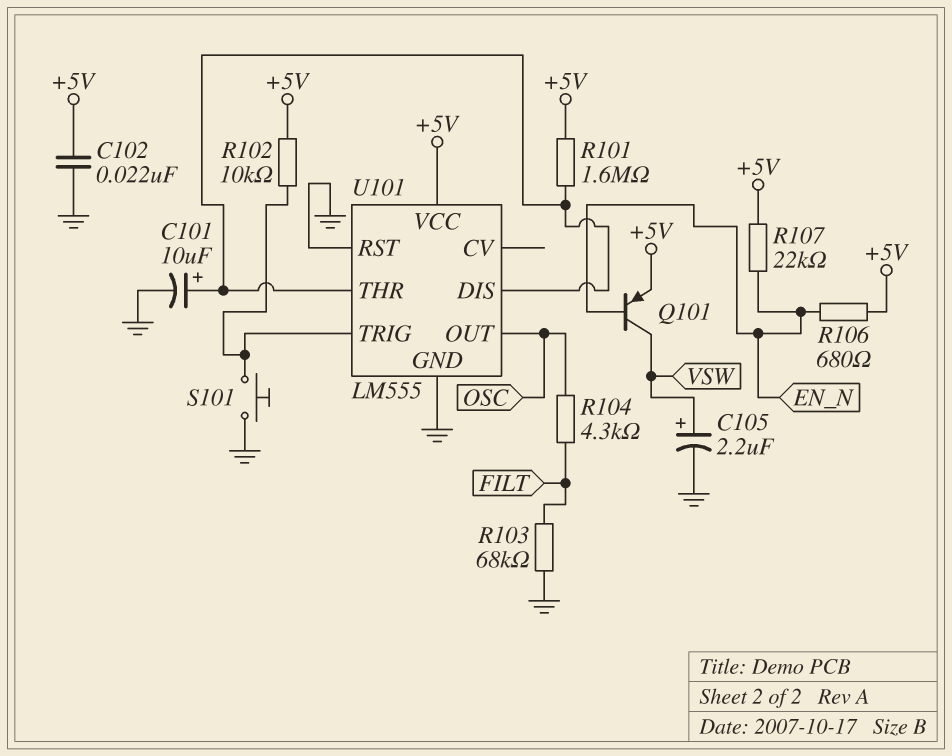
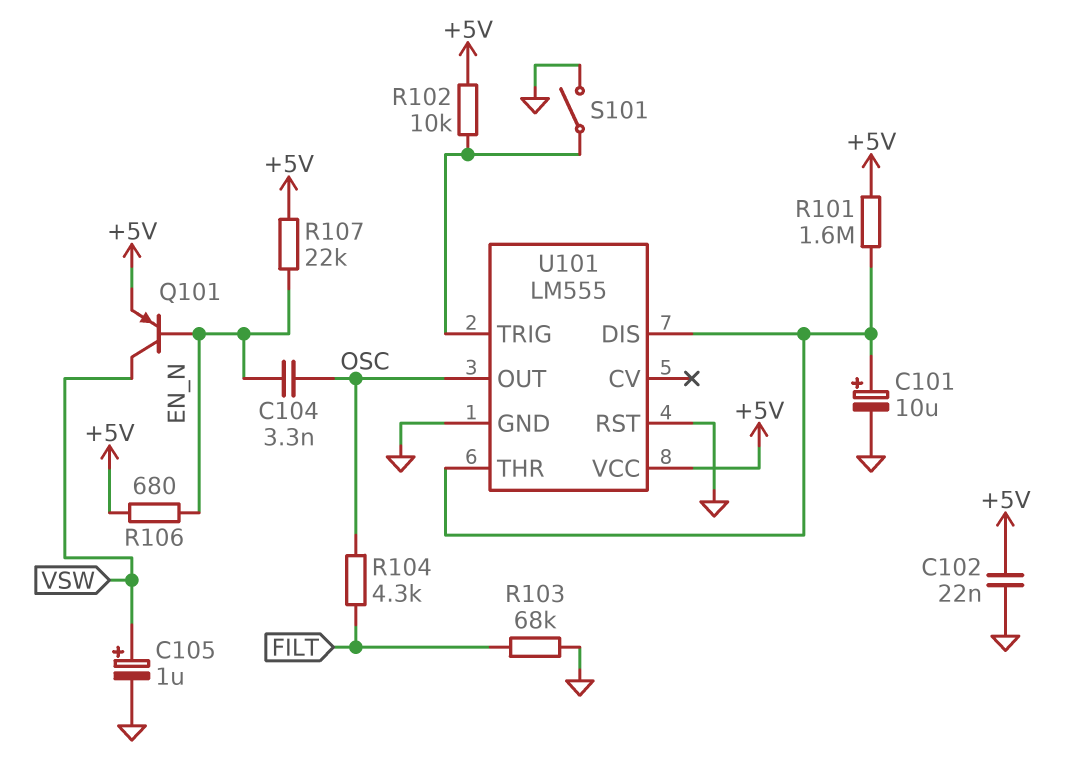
C104: none -> 3.3nF (EN_N, OSC)
C105: 2.2uF (plus VSW, minus GND) -> 1uF (plus VSW, minus GND)
S101: button (GND, U101/TRIG) -> switch (GND, U101/TRIG)

